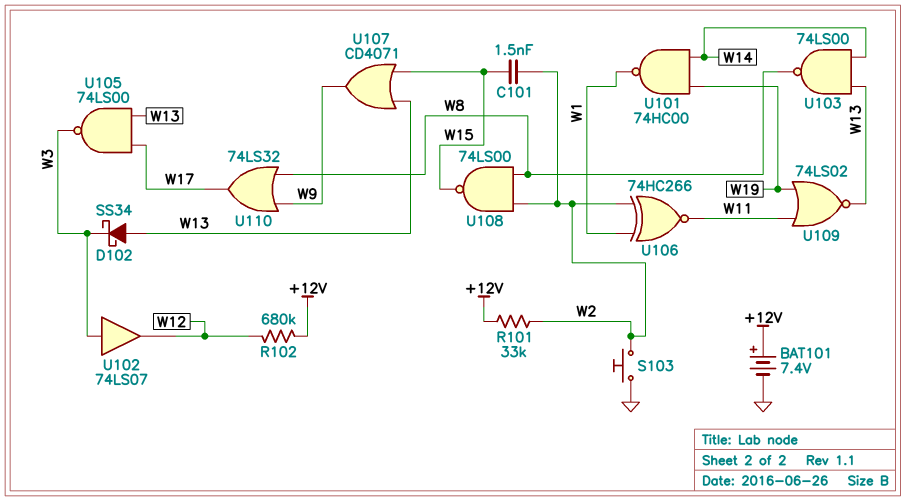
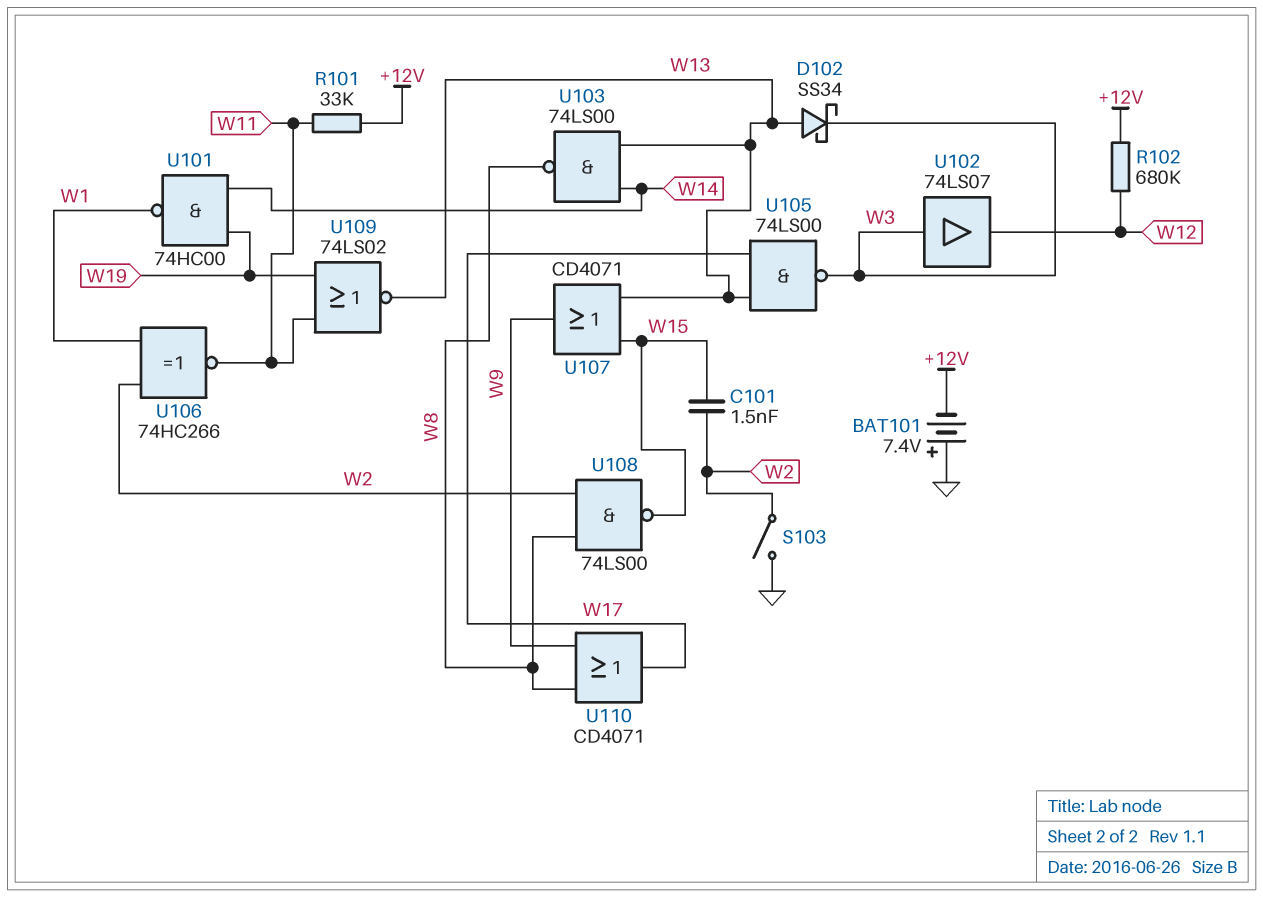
BAT101: 7.4V (plus +12V, minus GND) -> 7.4V (plus GND, minus +12V)
R101: 33k (+12V, W2) -> 33k (+12V, W11)
S103: button (GND, W2) -> switch (GND, W2)
U110: OR 74LS32 (in W8, in W9, out W17) -> OR CD4071 (in W8, in W9, out W17)

